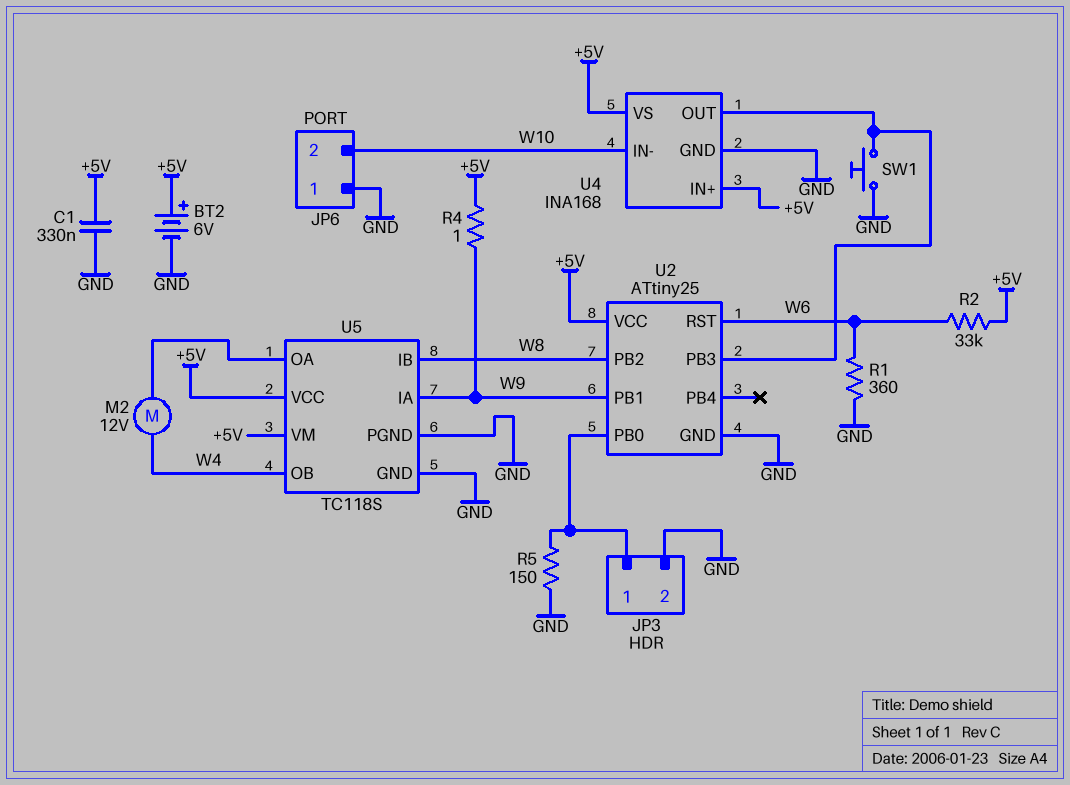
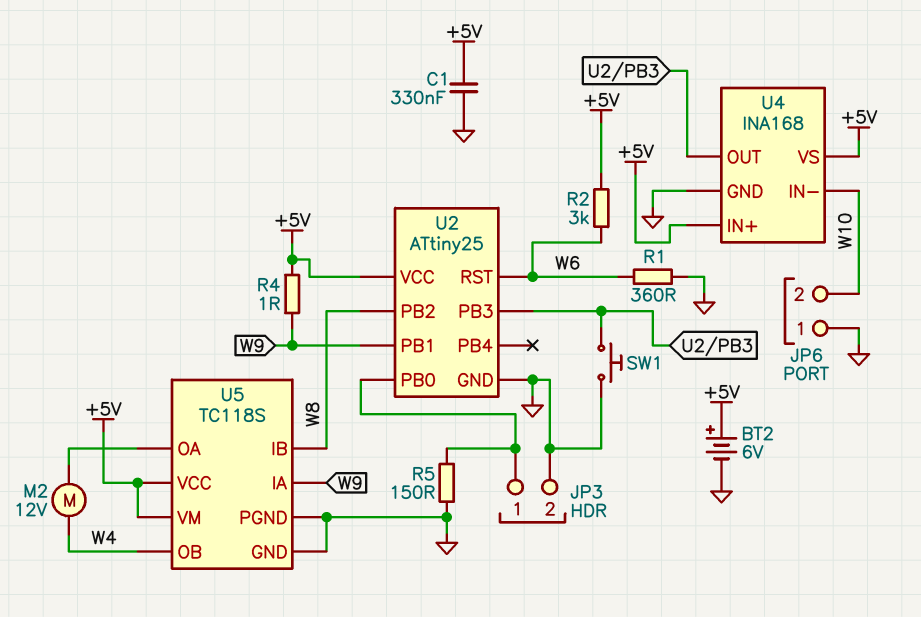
R2: 33k (+5V, W6) -> 3k (+5V, W6)

